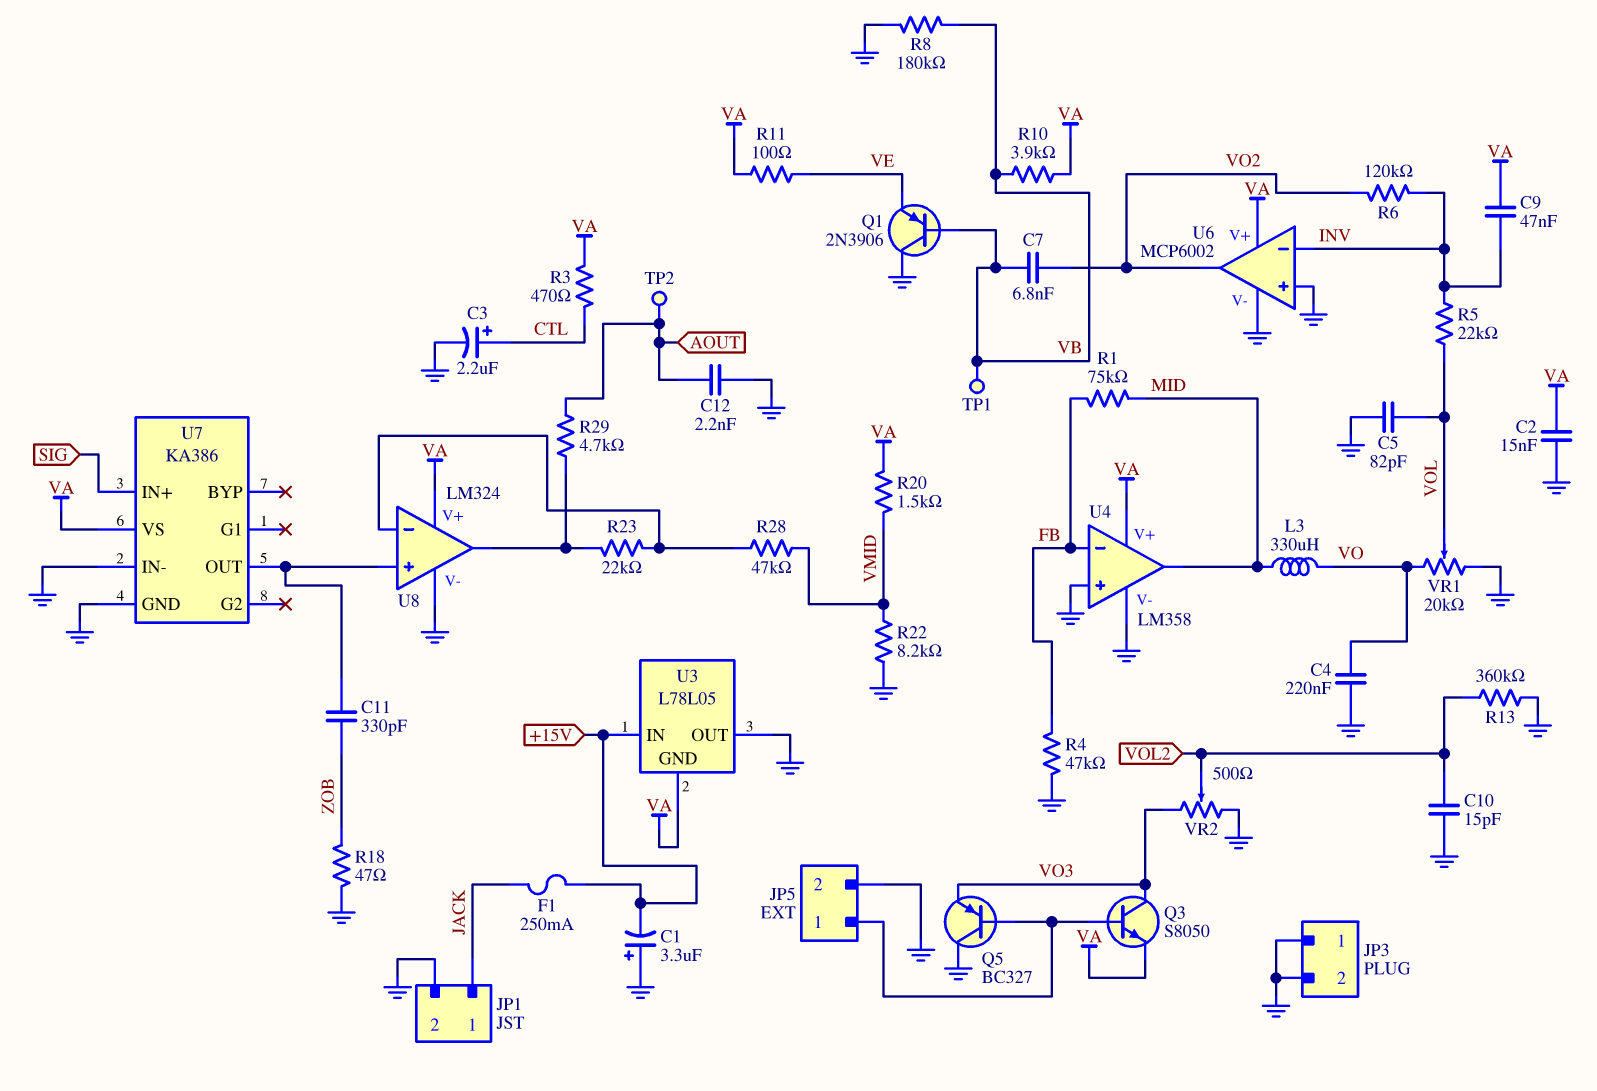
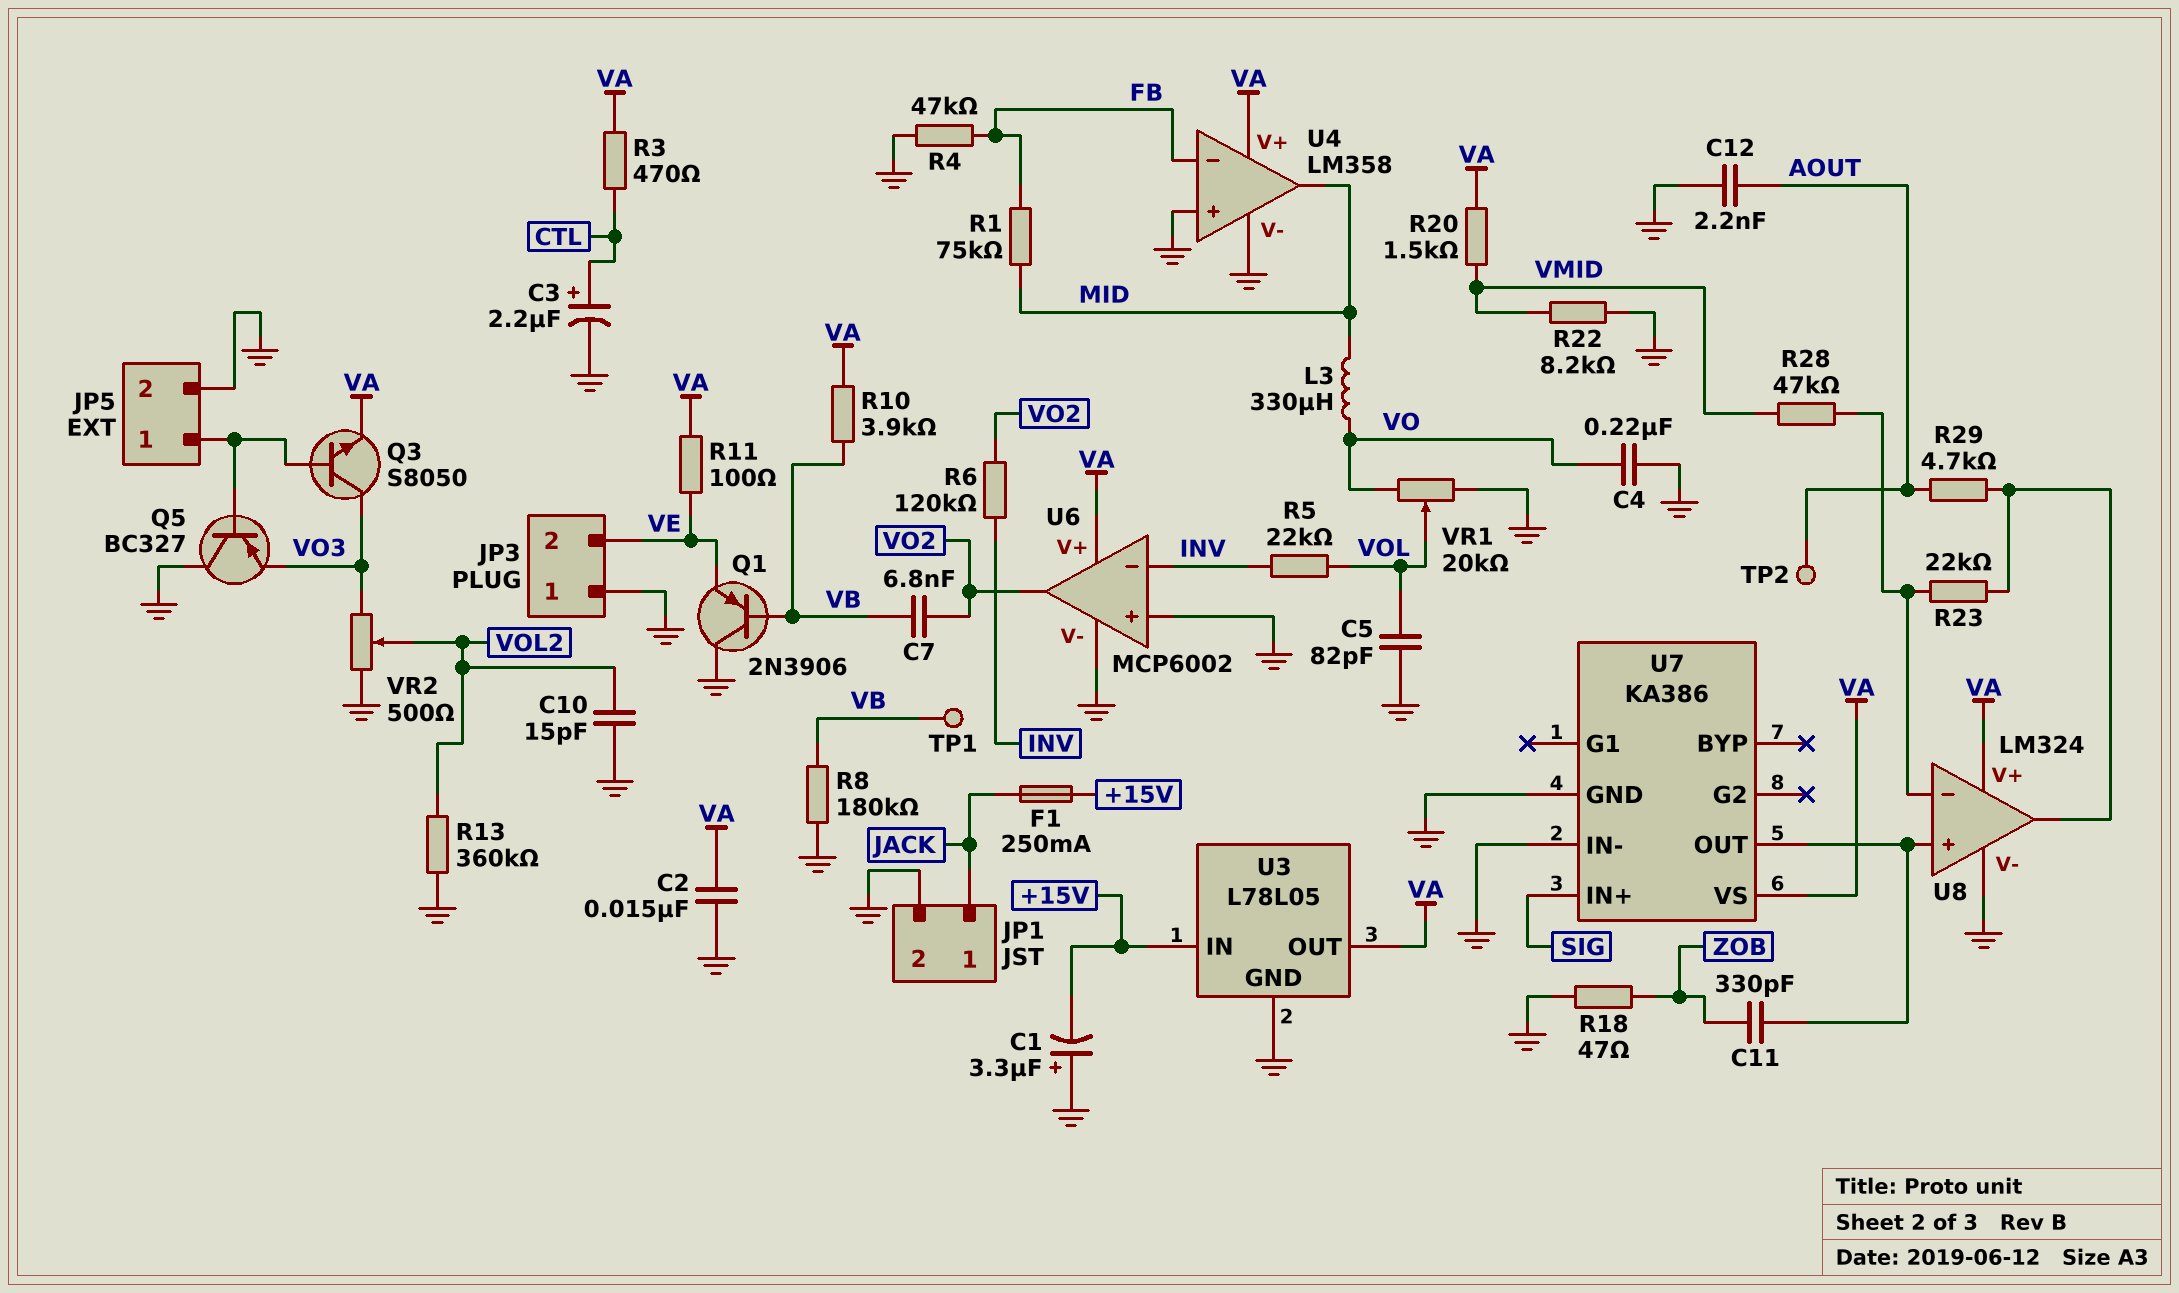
C9: 47nF (INV, VA) -> none
JP3 pin 2: GND -> VE
U3 pin GND: VA -> GND
U3 pin OUT: GND -> VA

